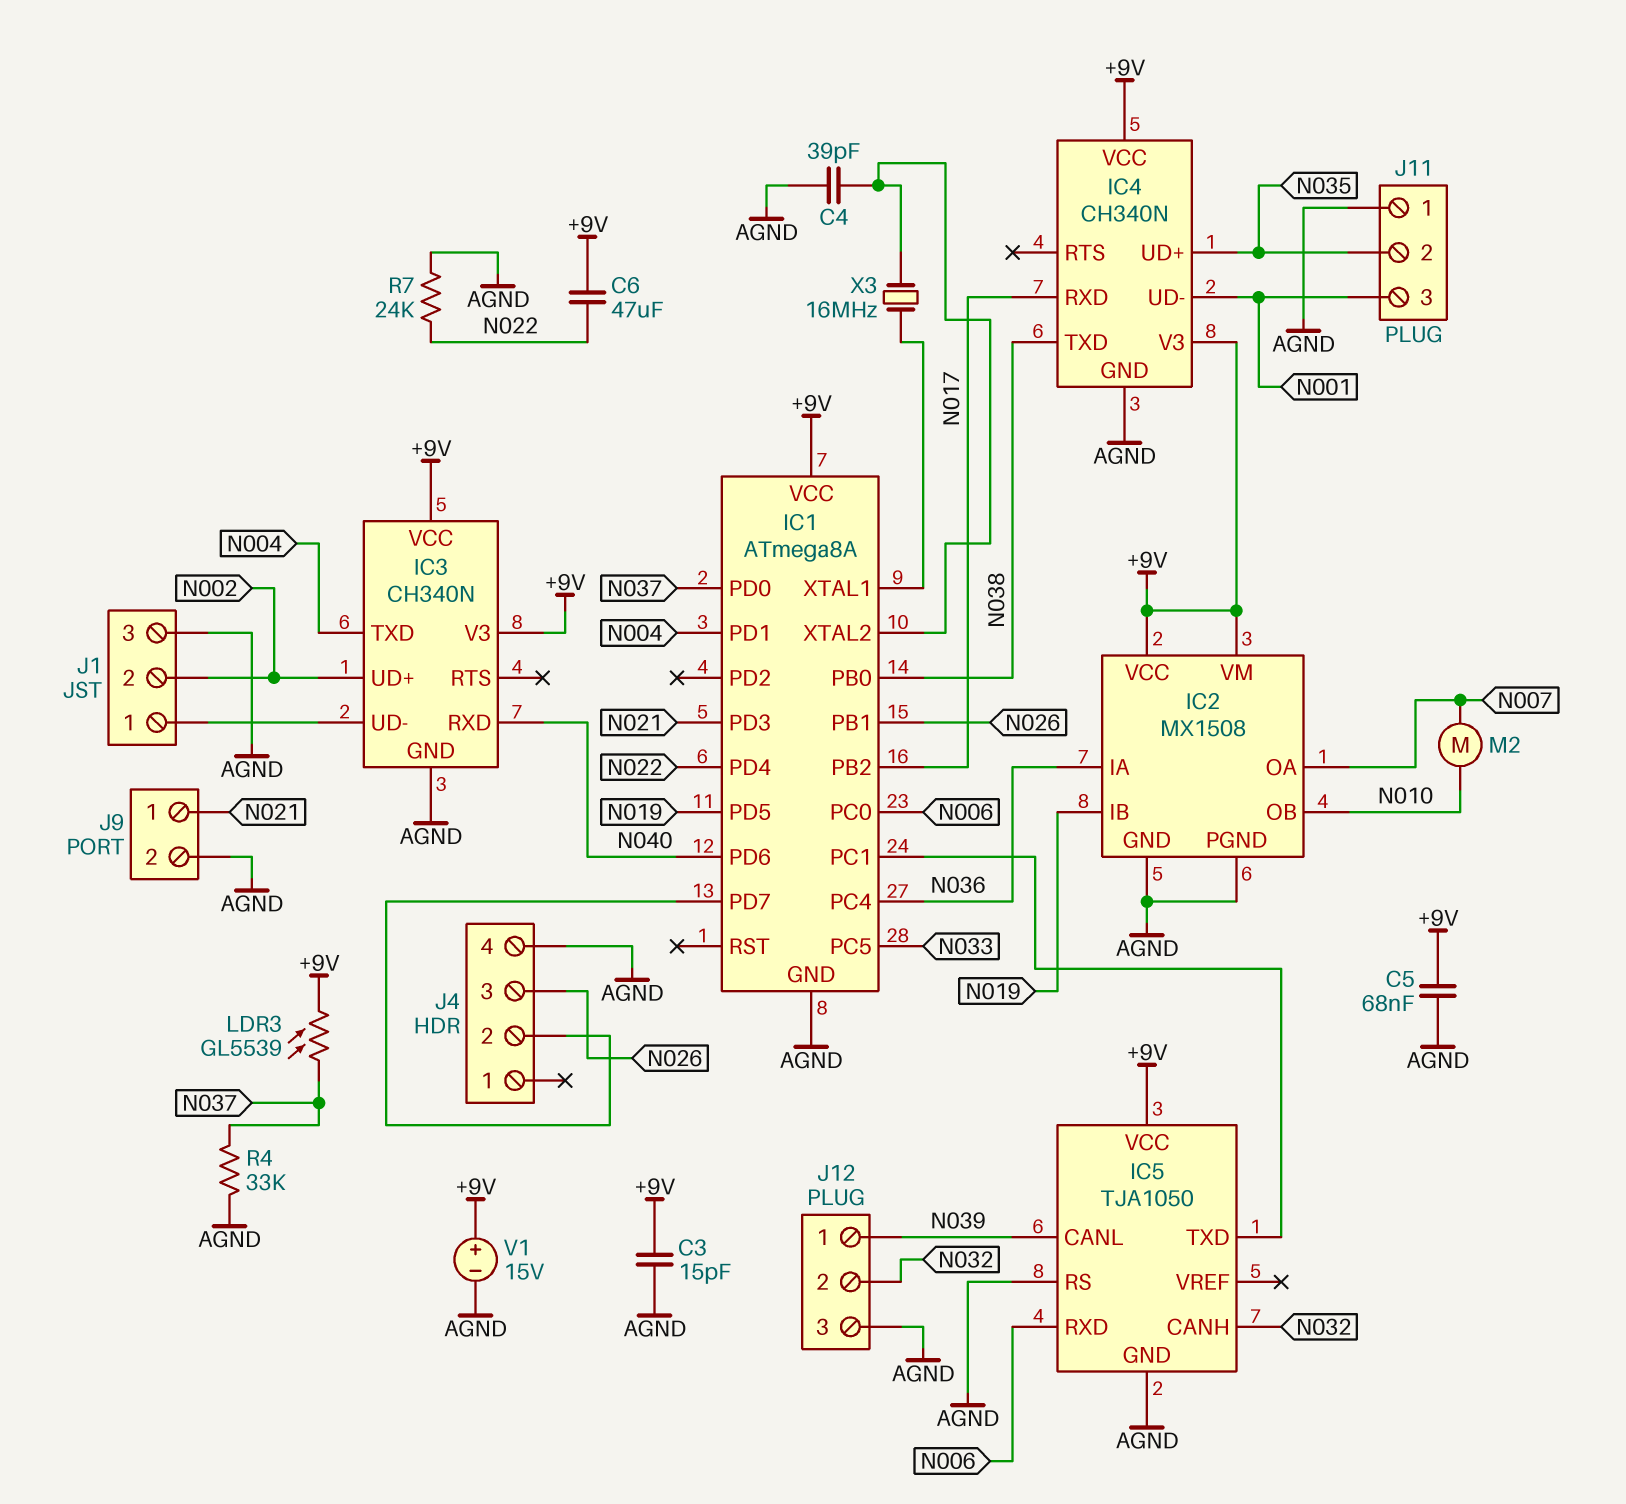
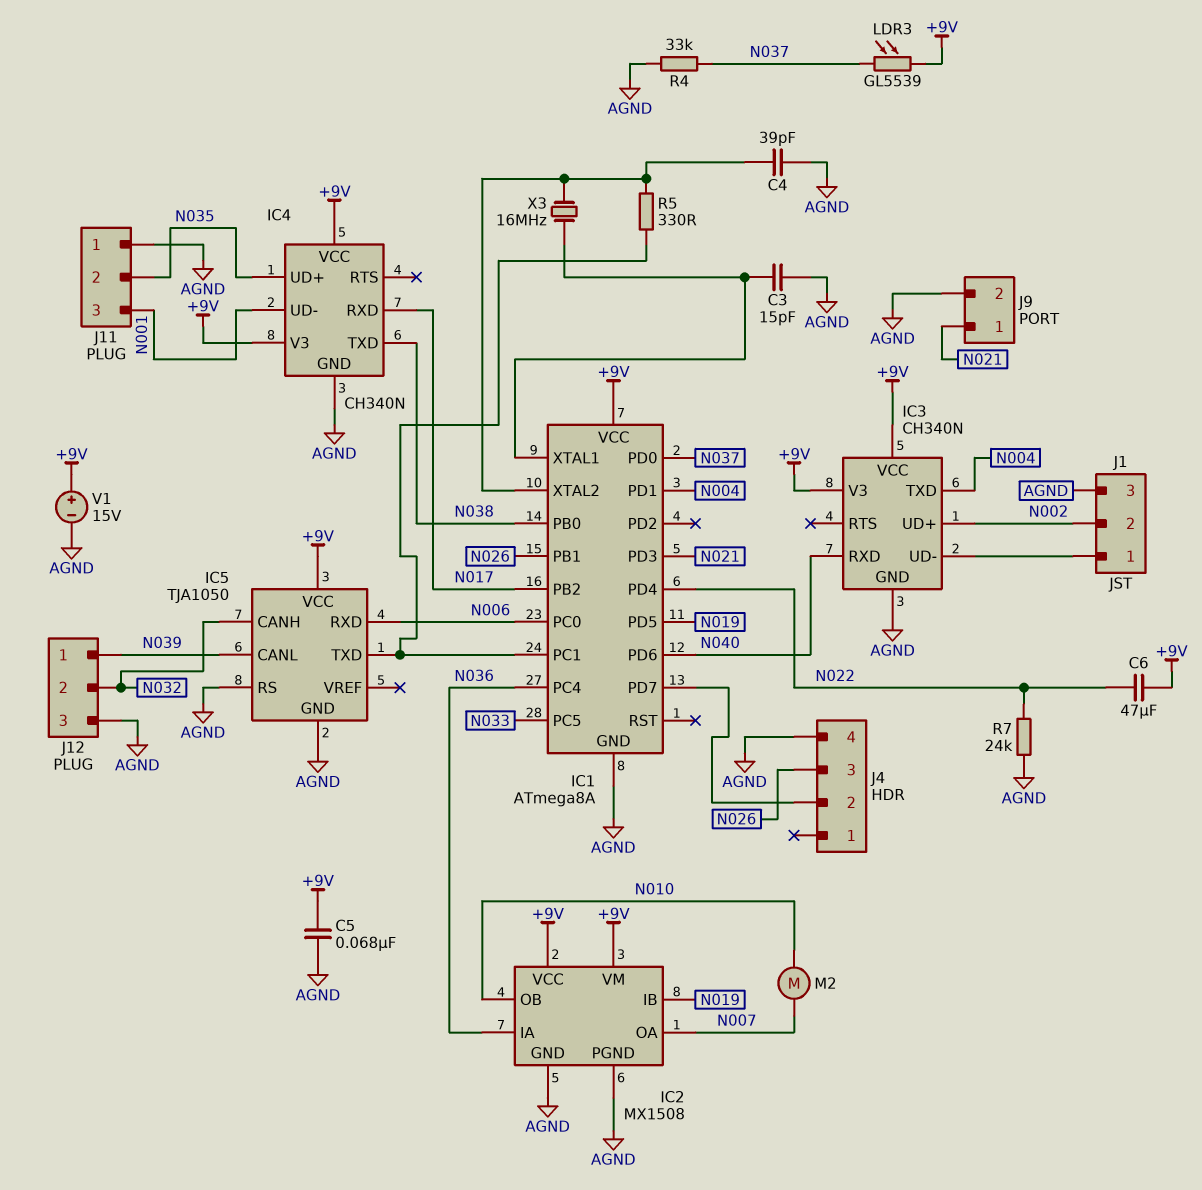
C3: 15pF (+9V, AGND) -> 15pF (AGND, IC1/XTAL1)
R5: none -> 330 (IC1/PC1, IC1/XTAL2)

